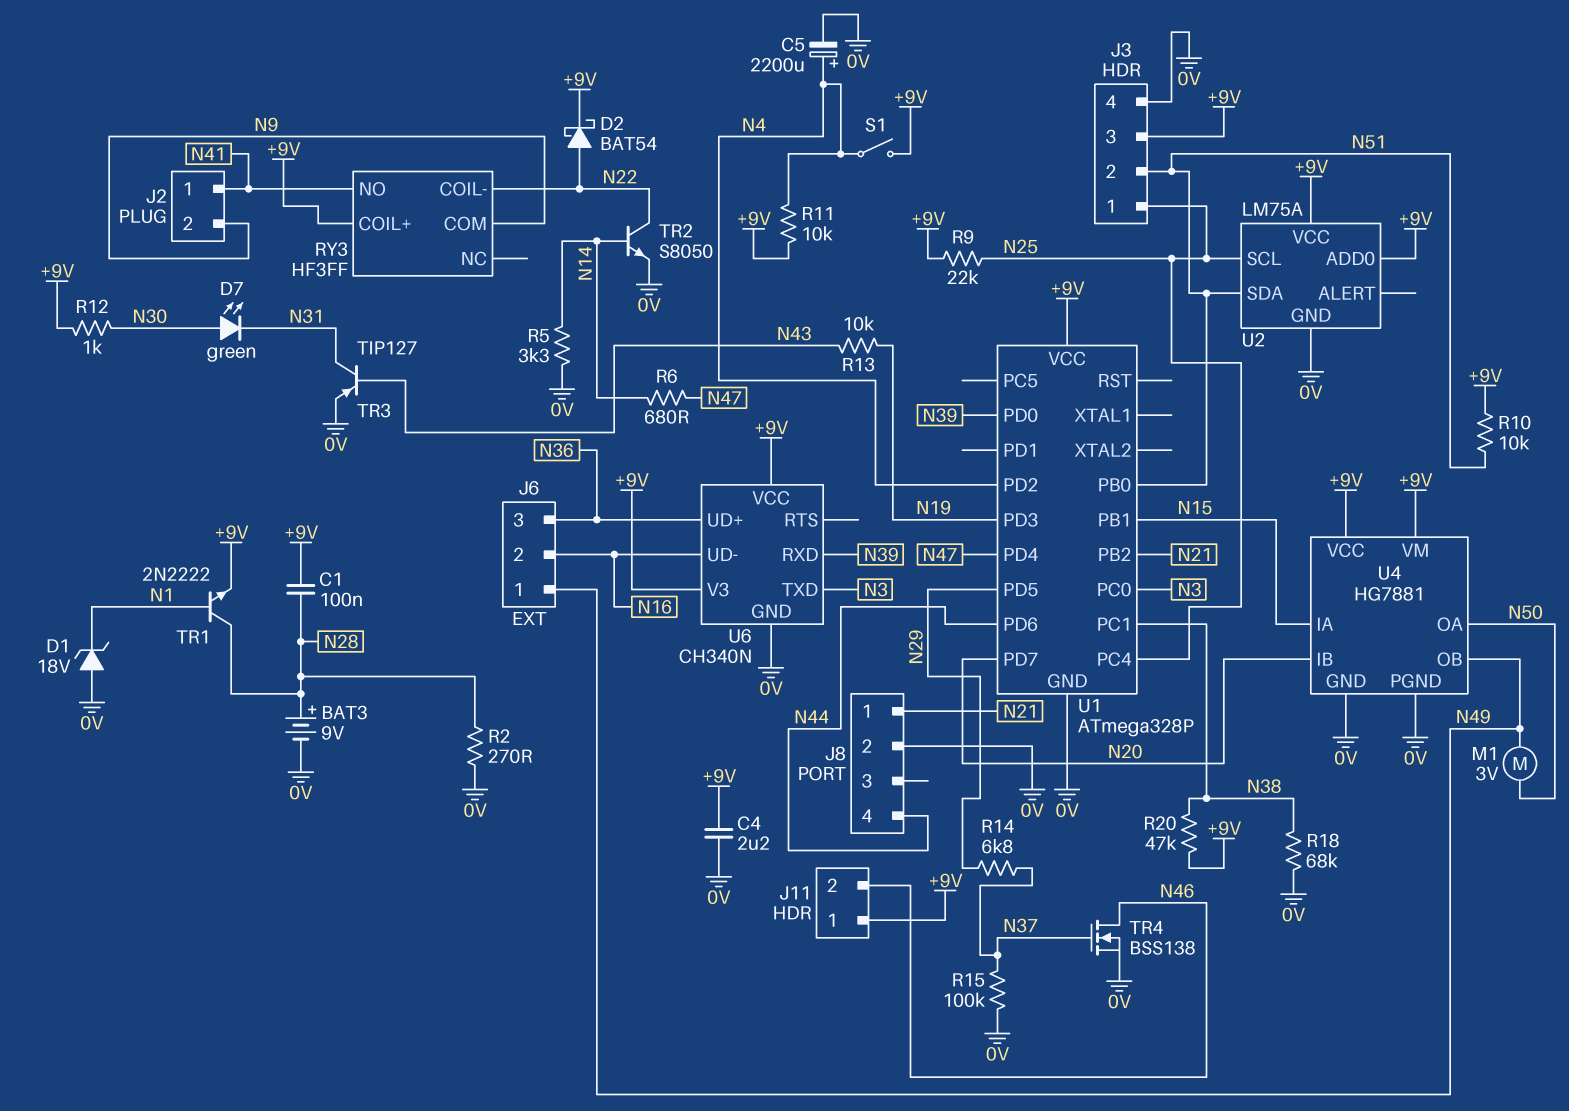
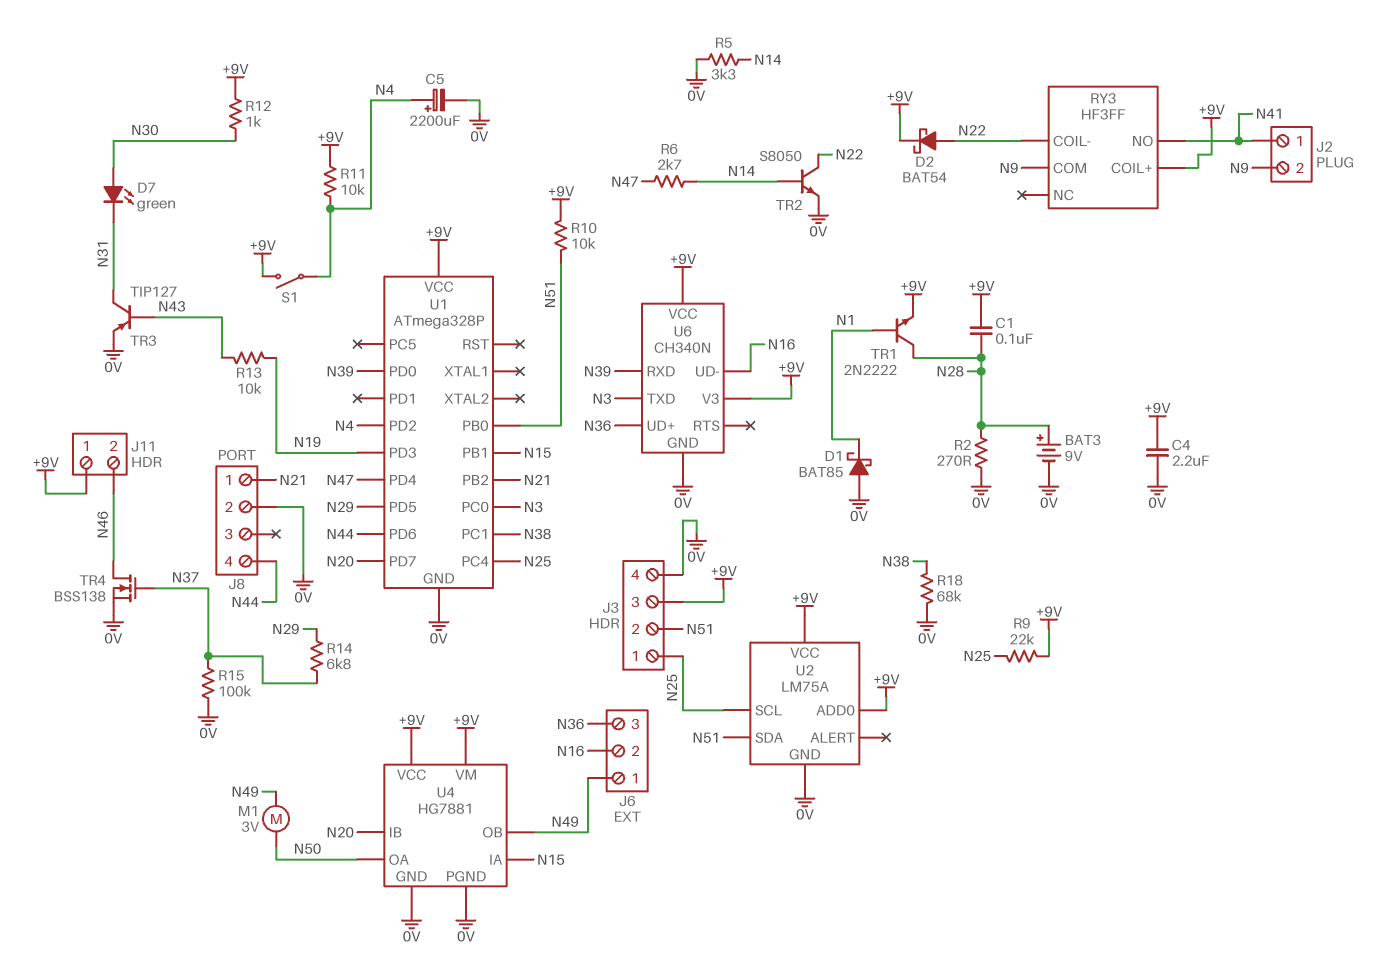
D1: zener 18V (A 0V, K N1) -> schottky BAT85 (A 0V, K N1)
R6: 680 (N14, N47) -> 2.7k (N14, N47)
R20: 47k (+9V, N38) -> none

